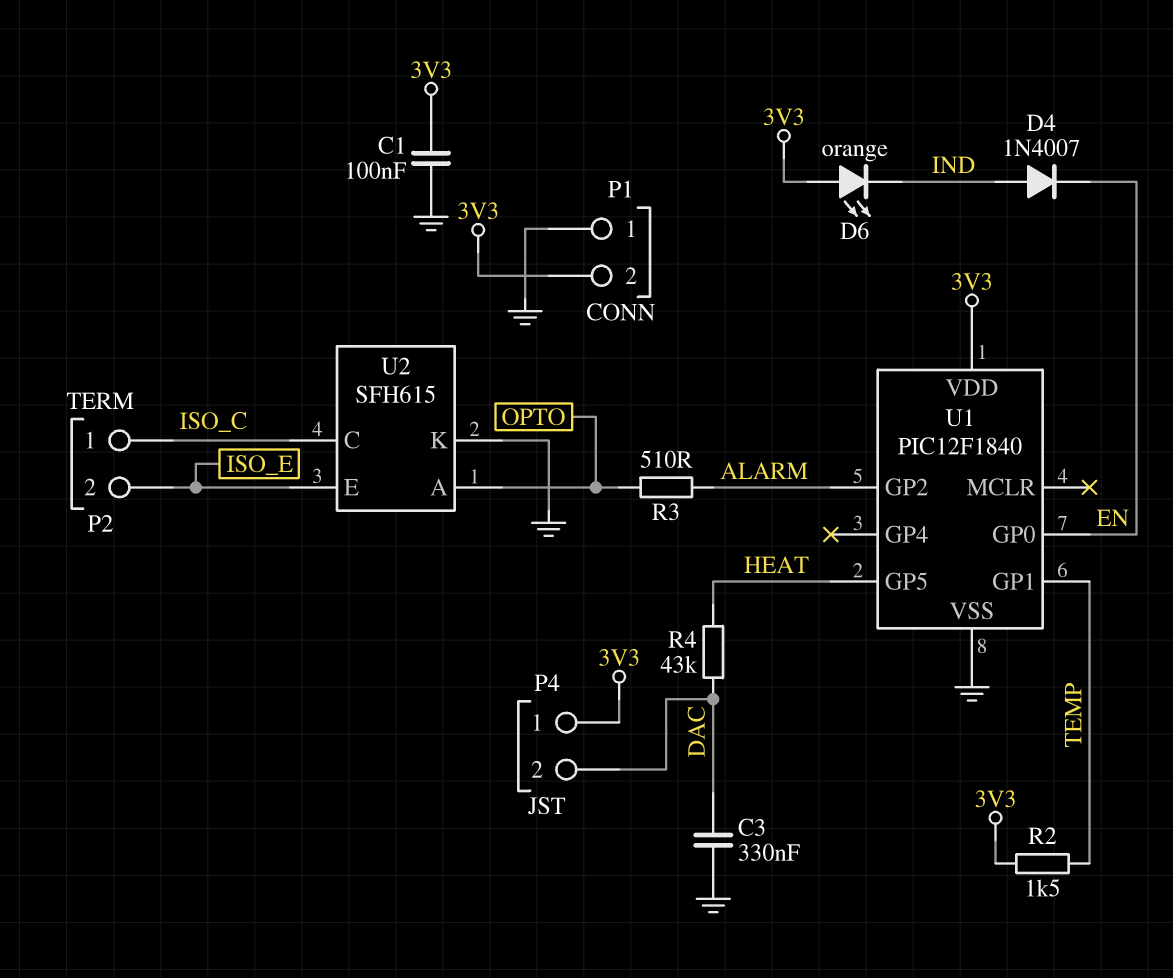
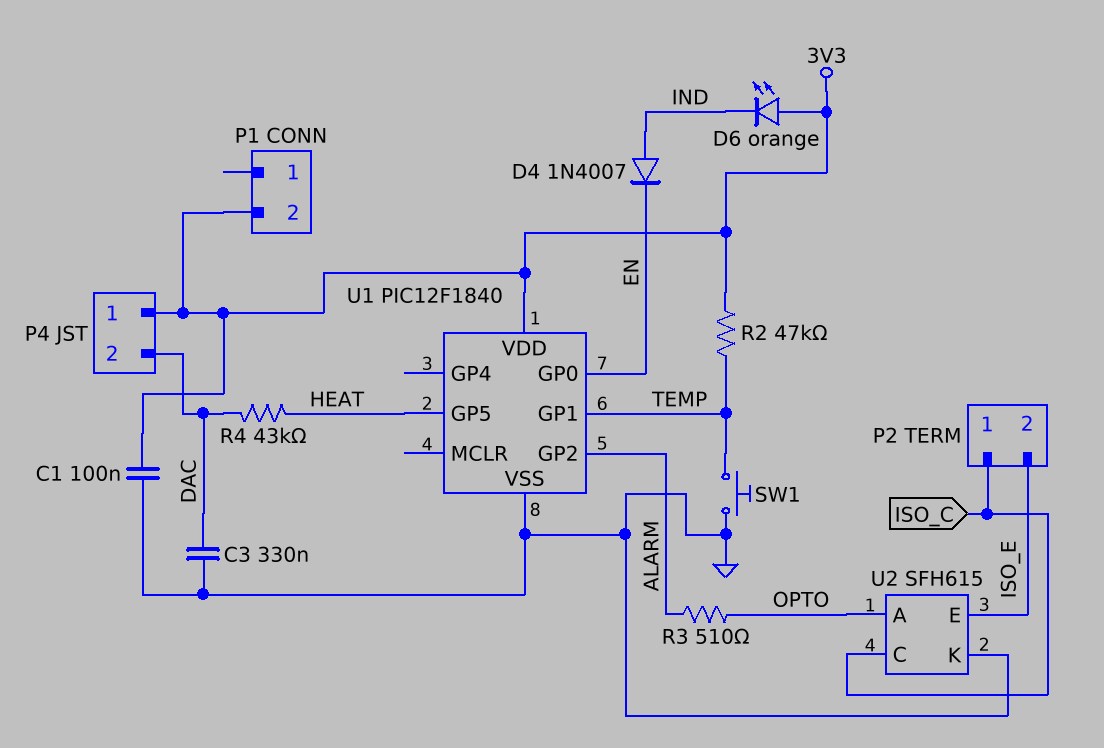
P1 pin 1: GND -> none
R2: 1.5k (3V3, TEMP) -> 47k (3V3, TEMP)
SW1: none -> button (GND, TEMP)

